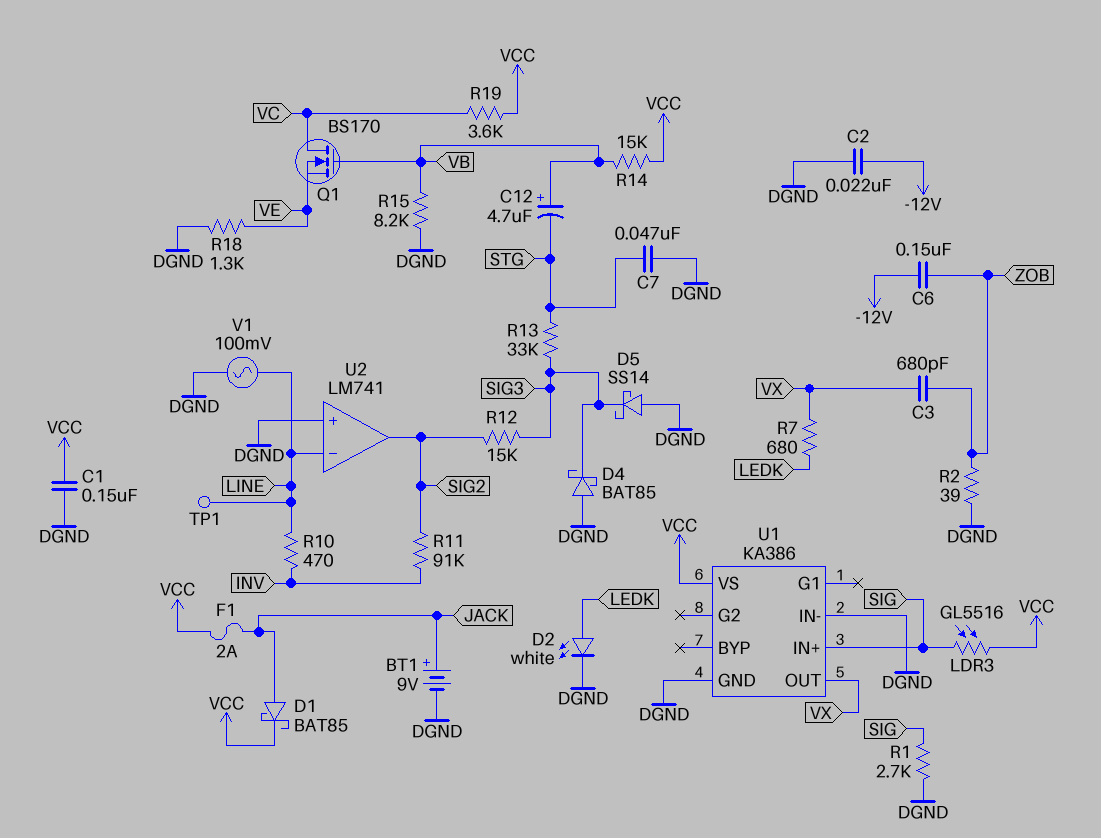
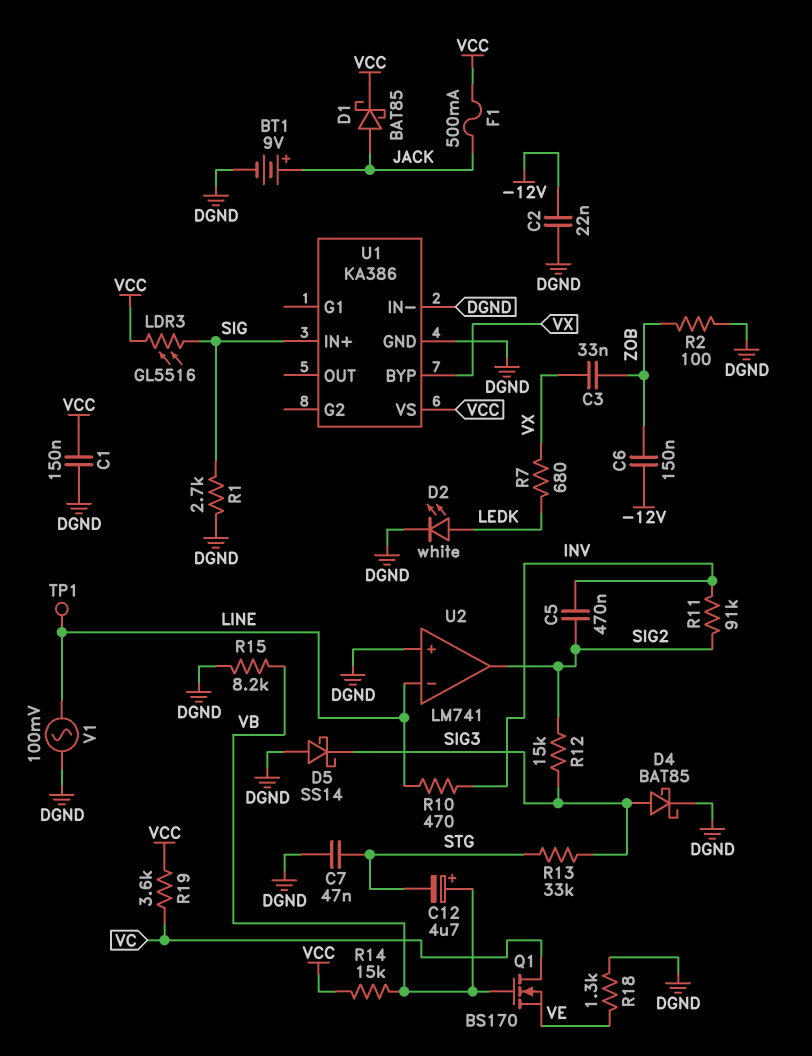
C3: 680pF (VX, ZOB) -> 33nF (VX, ZOB)
C5: none -> 470nF (INV, SIG2)
D4: schottky BAT85 (A DGND, K SIG3) -> schottky BAT85 (A SIG3, K DGND)
F1: 2A (JACK, VCC) -> 500mA (JACK, VCC)
R2: 39 (DGND, ZOB) -> 100 (DGND, ZOB)
U1 pin BYP: none -> VX
U1 pin OUT: VX -> none

